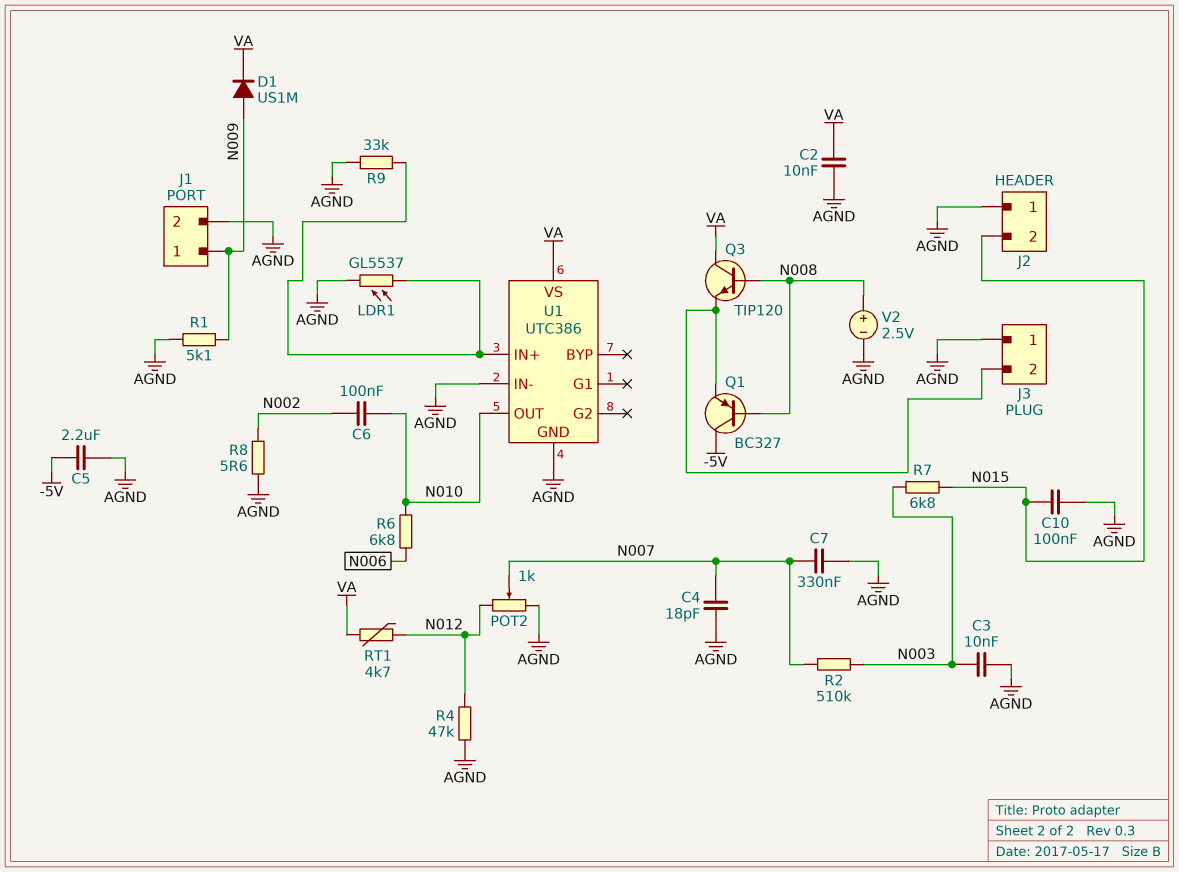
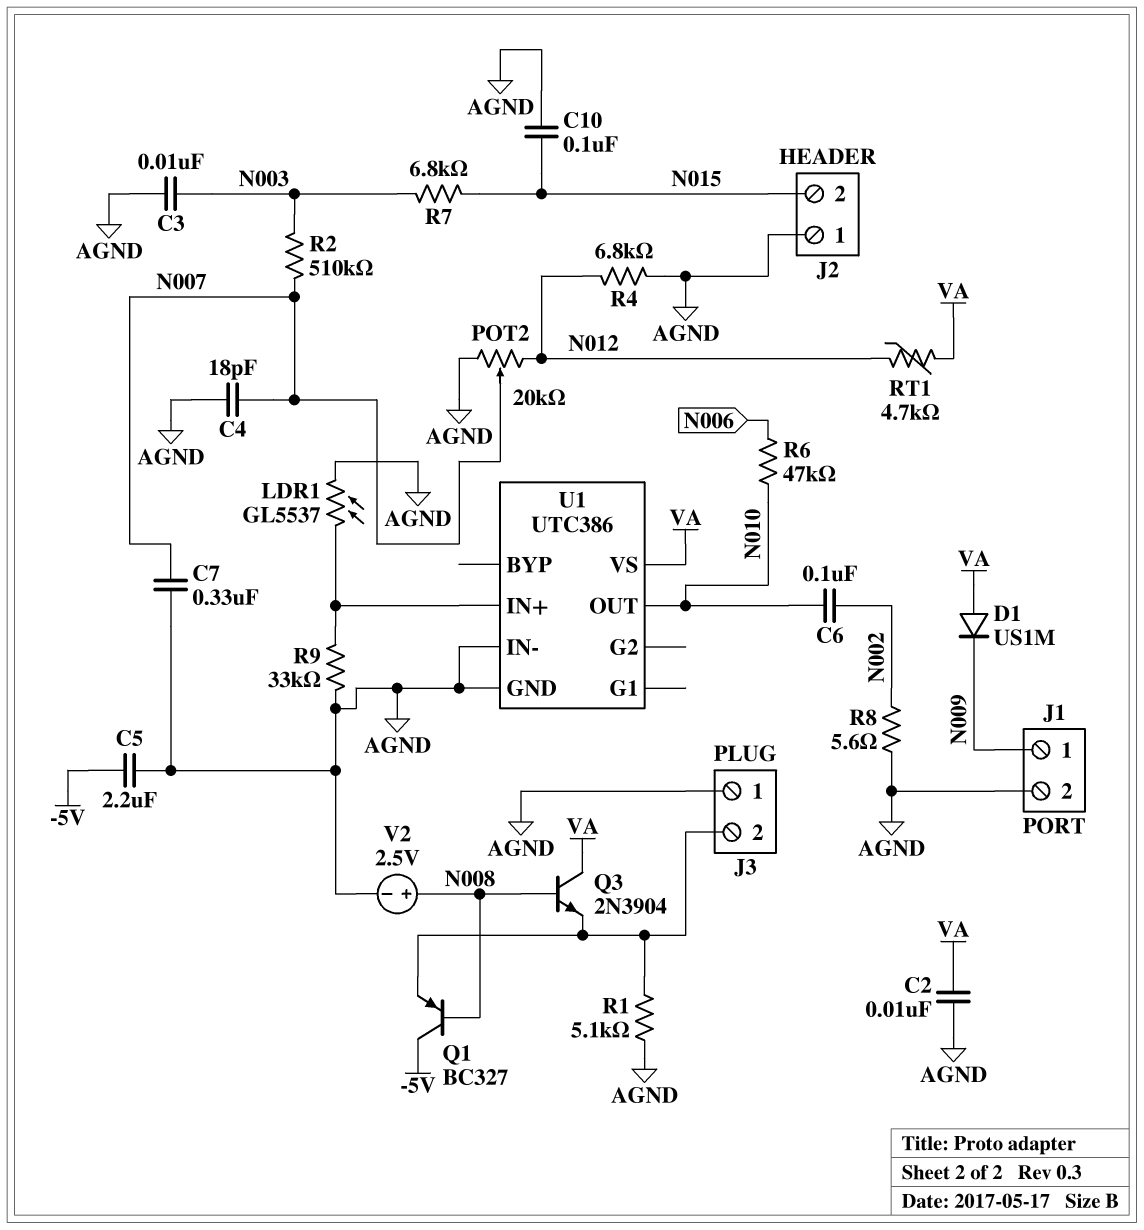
D1: diode US1M (A N009, K VA) -> diode US1M (A VA, K N009)
POT2: 1k (AGND, N012, wiper N007) -> 20k (AGND, N012, wiper N007)
Q3: NPN TIP120 (B N008, C VA, E J3/2) -> NPN 2N3904 (B N008, C VA, E J3/2)
R1: 5.1k (AGND, N009) -> 5.1k (AGND, J3/2)
R4: 47k (AGND, N012) -> 6.8k (AGND, N012)
R6: 6.8k (N006, N010) -> 47k (N006, N010)

